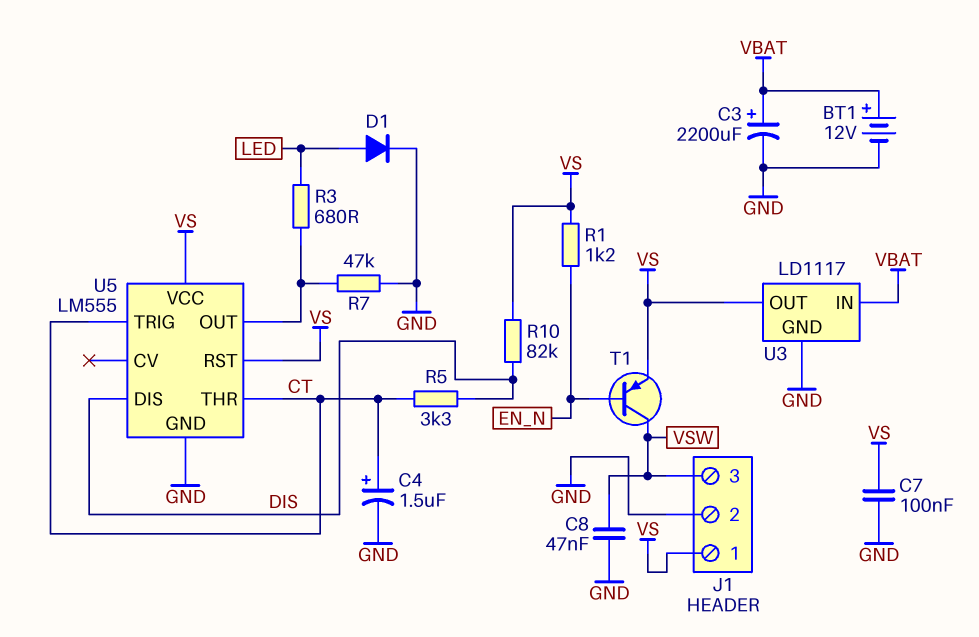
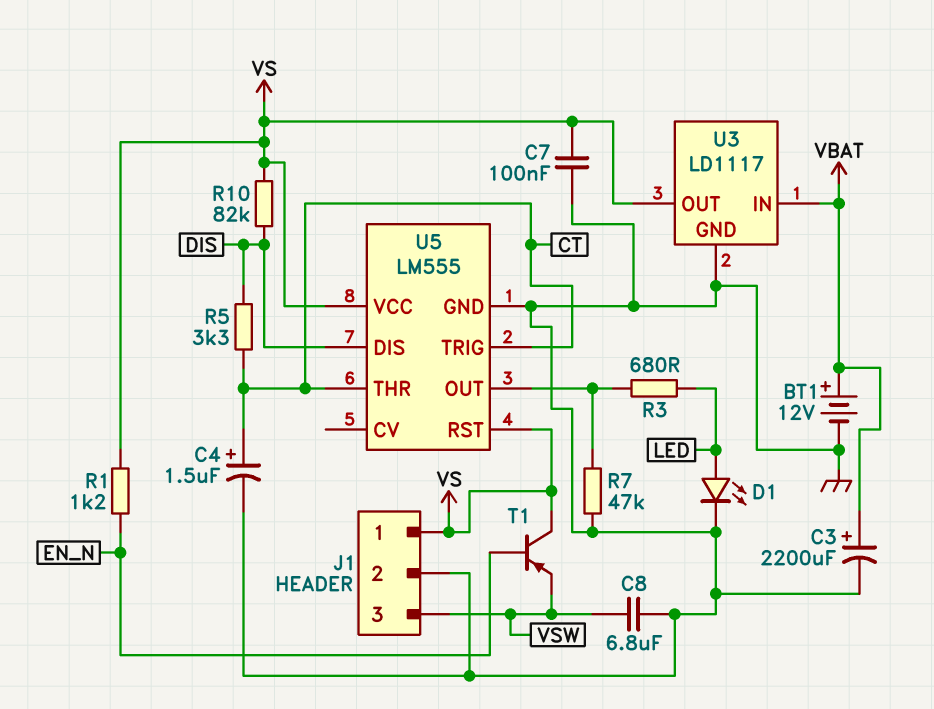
C8: 47nF (GND, VSW) -> 6.8uF (GND, VSW)
D1: diode (A LED, K GND) -> LED (A LED, K GND)
T1: PNP (B EN_N, C VSW, E VS) -> PNP (B EN_N, C VS, E VSW)

